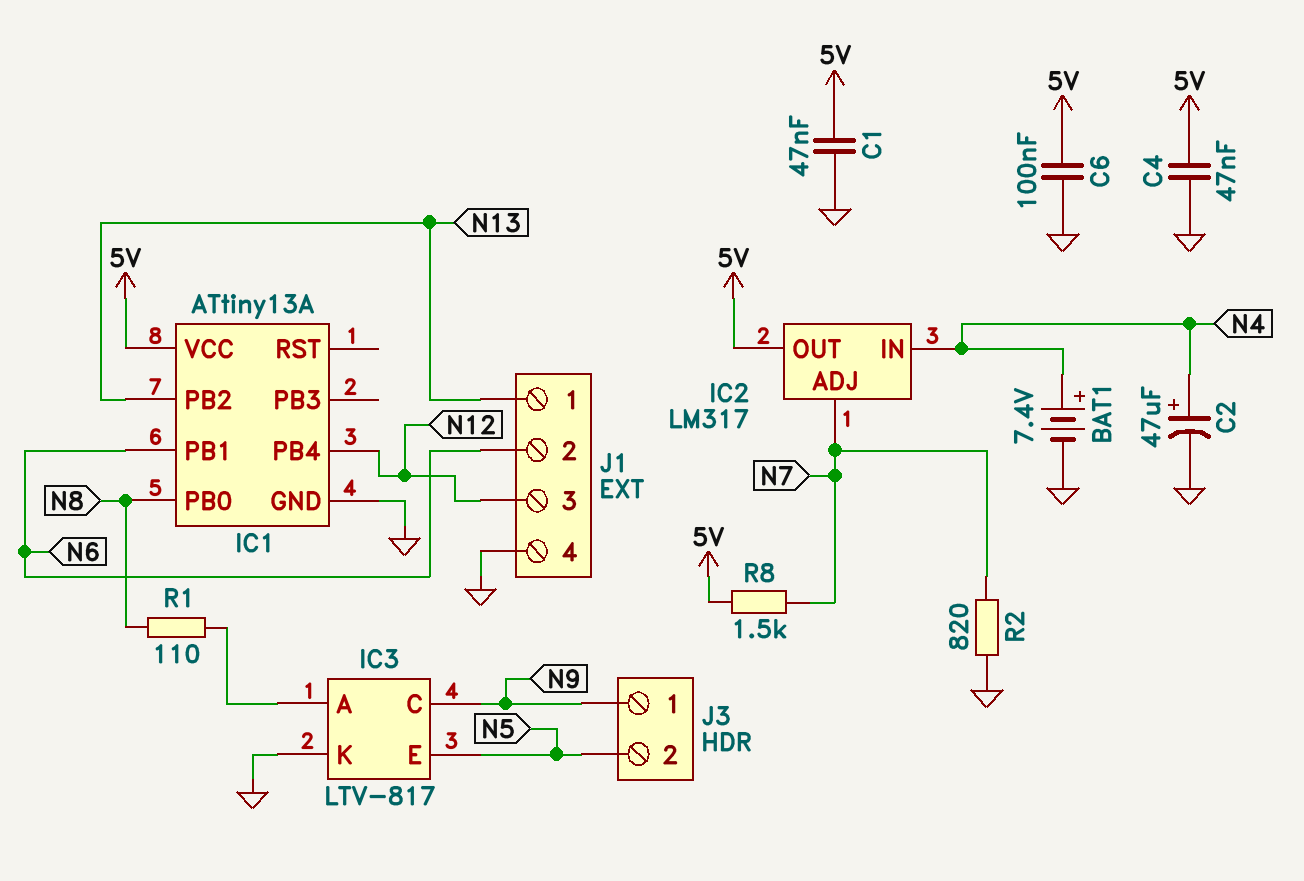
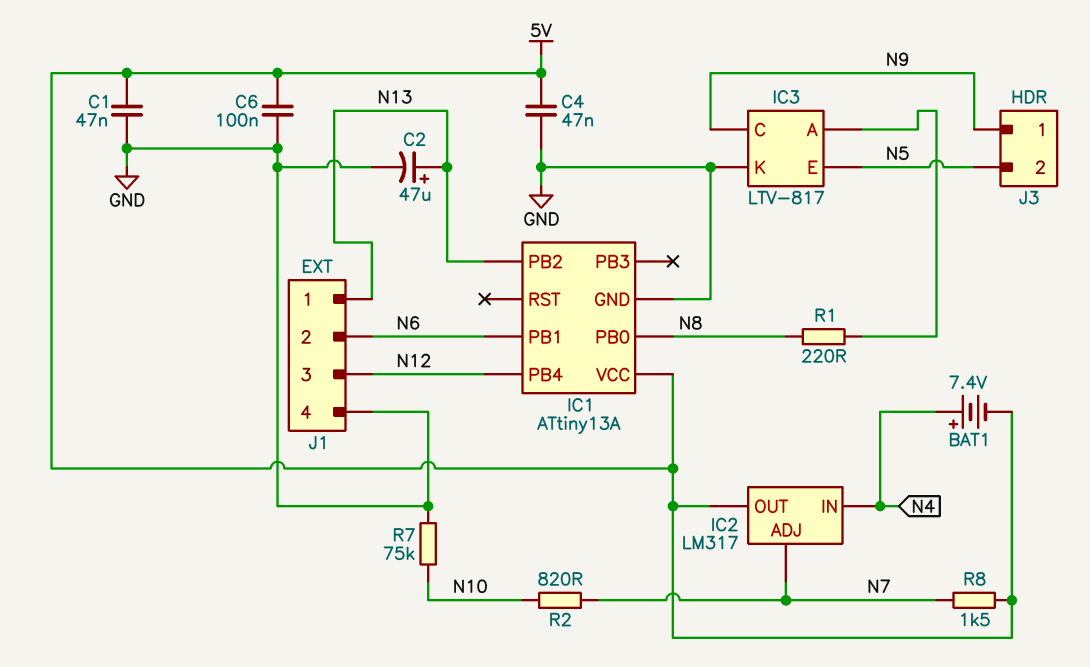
BAT1: 7.4V (plus N4, minus GND) -> 7.4V (plus N4, minus 5V)
C2: 47uF (plus N4, minus GND) -> 47uF (plus N13, minus GND)
R1: 110 (IC3/A, N8) -> 220 (IC3/A, N8)
R2: 820 (GND, N7) -> 820 (N7, N10)
R7: none -> 75k (GND, N10)

